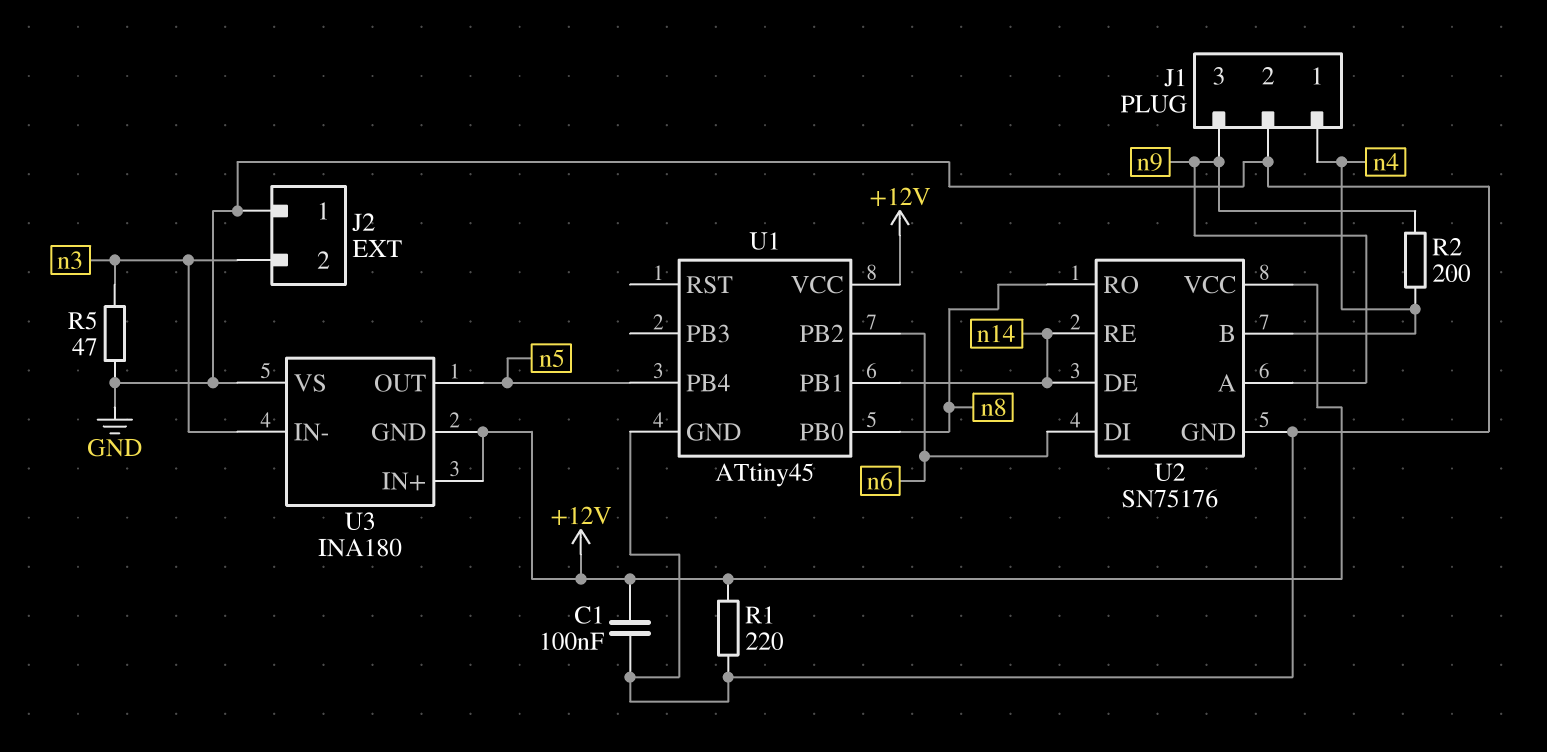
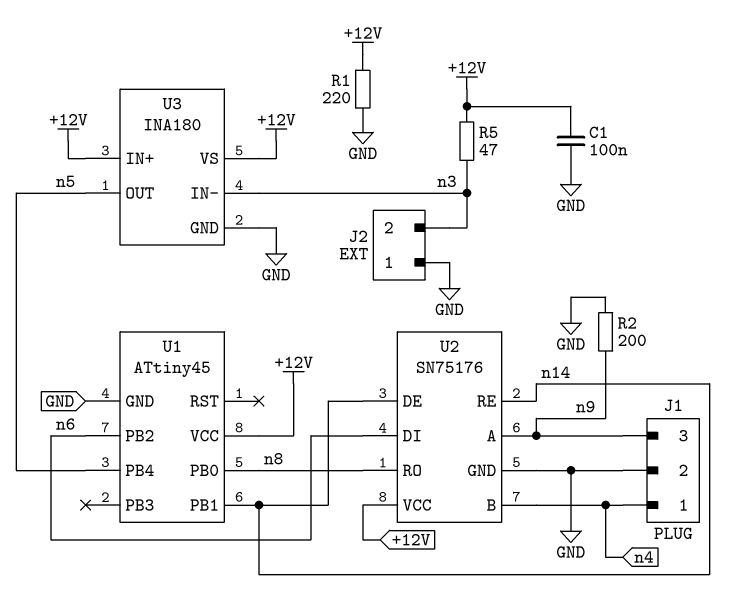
R2: 200 (n4, n9) -> 200 (GND, n9)
R5: 47 (GND, n3) -> 47 (+12V, n3)
U3 pin GND: +12V -> GND
U3 pin VS: GND -> +12V

